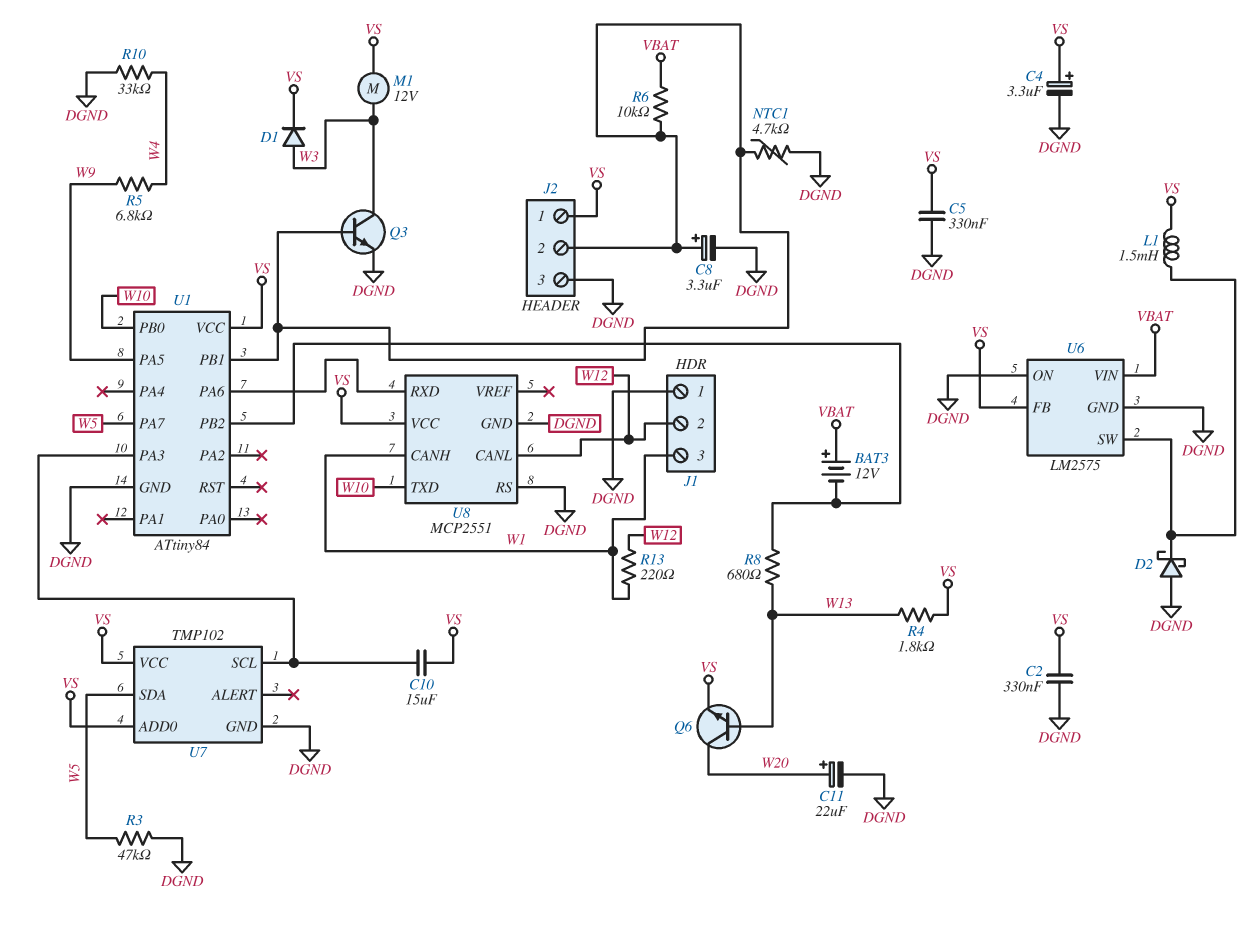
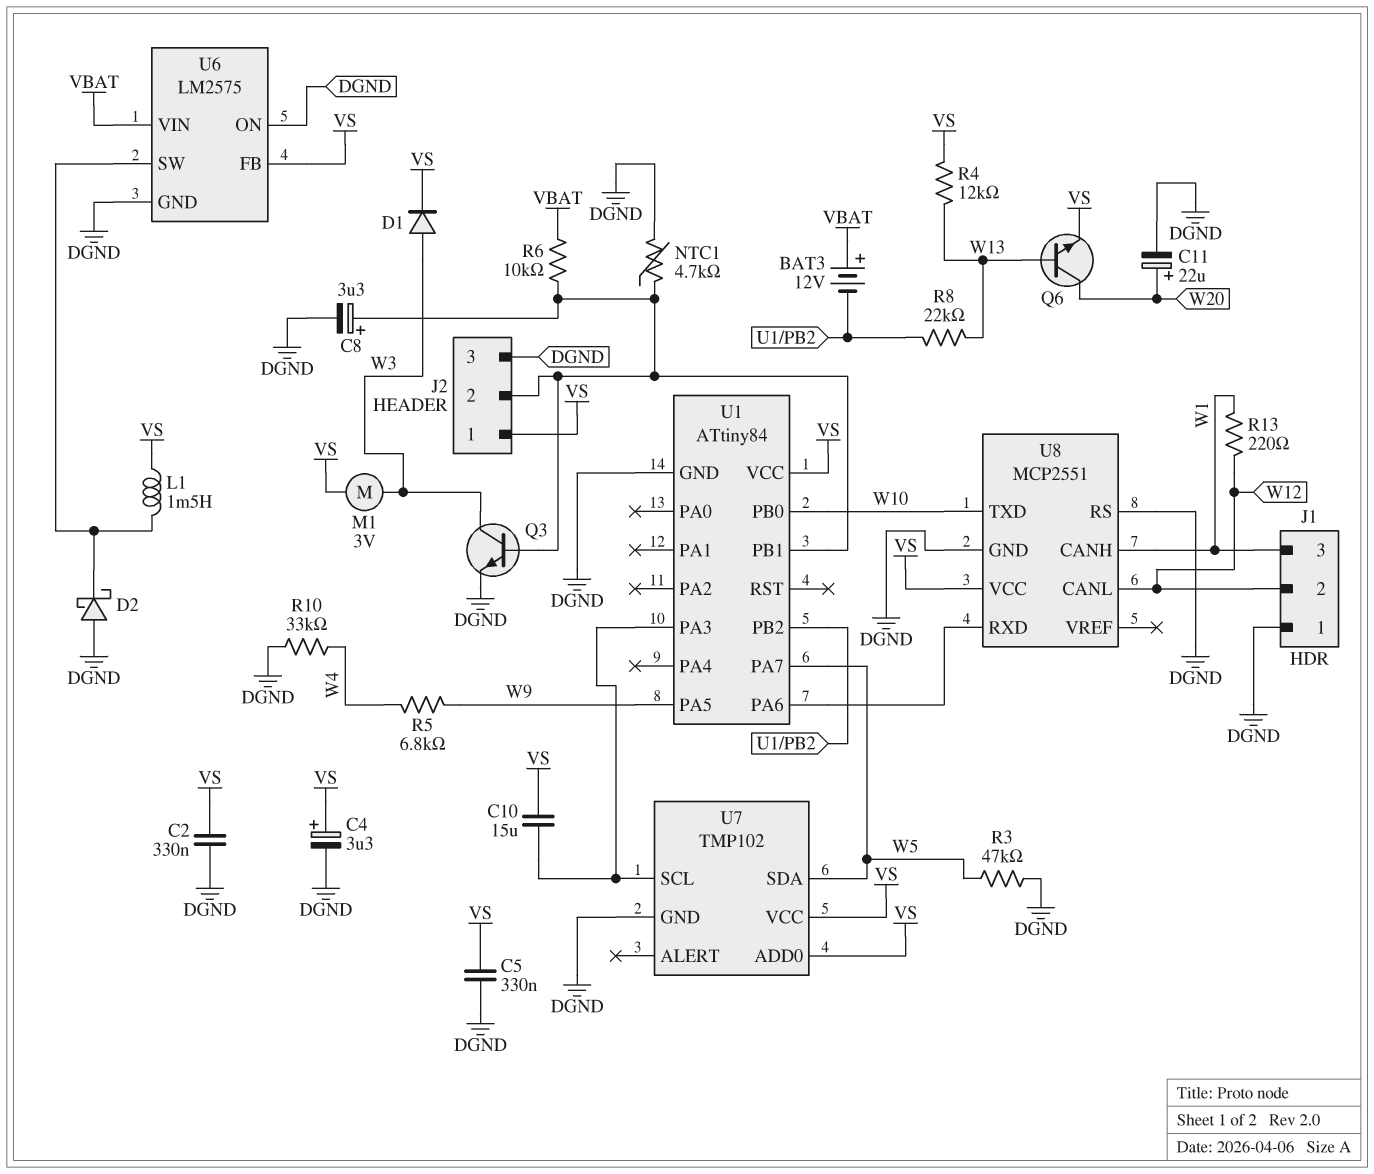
M1: motor 12V (VS, W3) -> motor 3V (VS, W3)
R4: 1.8k (VS, W13) -> 12k (VS, W13)
R8: 680 (U1/PB2, W13) -> 22k (U1/PB2, W13)

